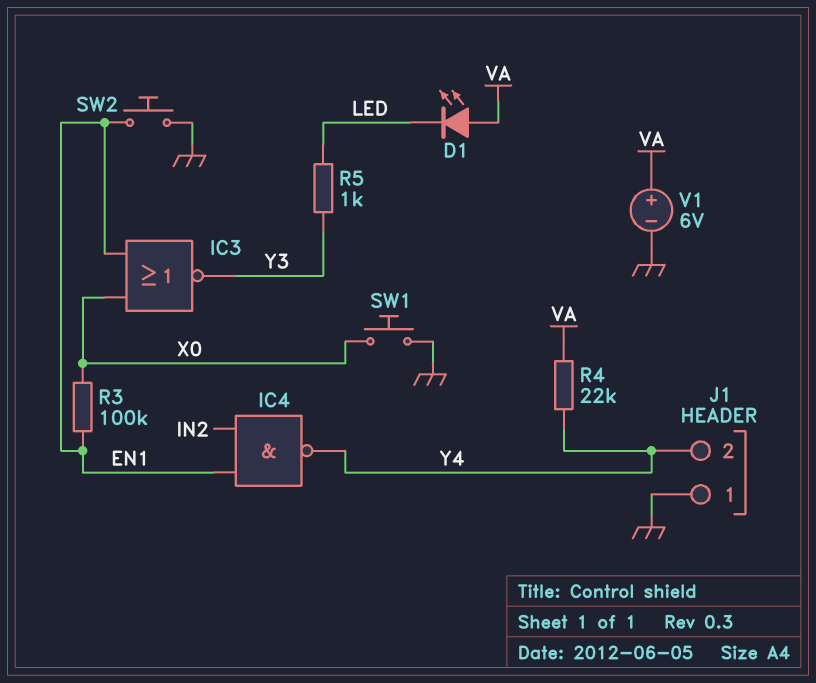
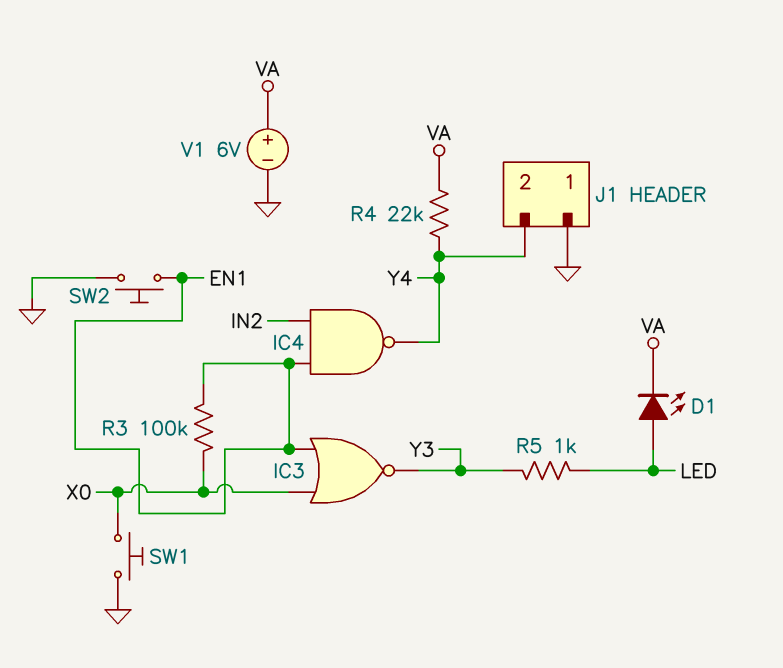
D1: LED (A VA, K LED) -> LED (A LED, K VA)

